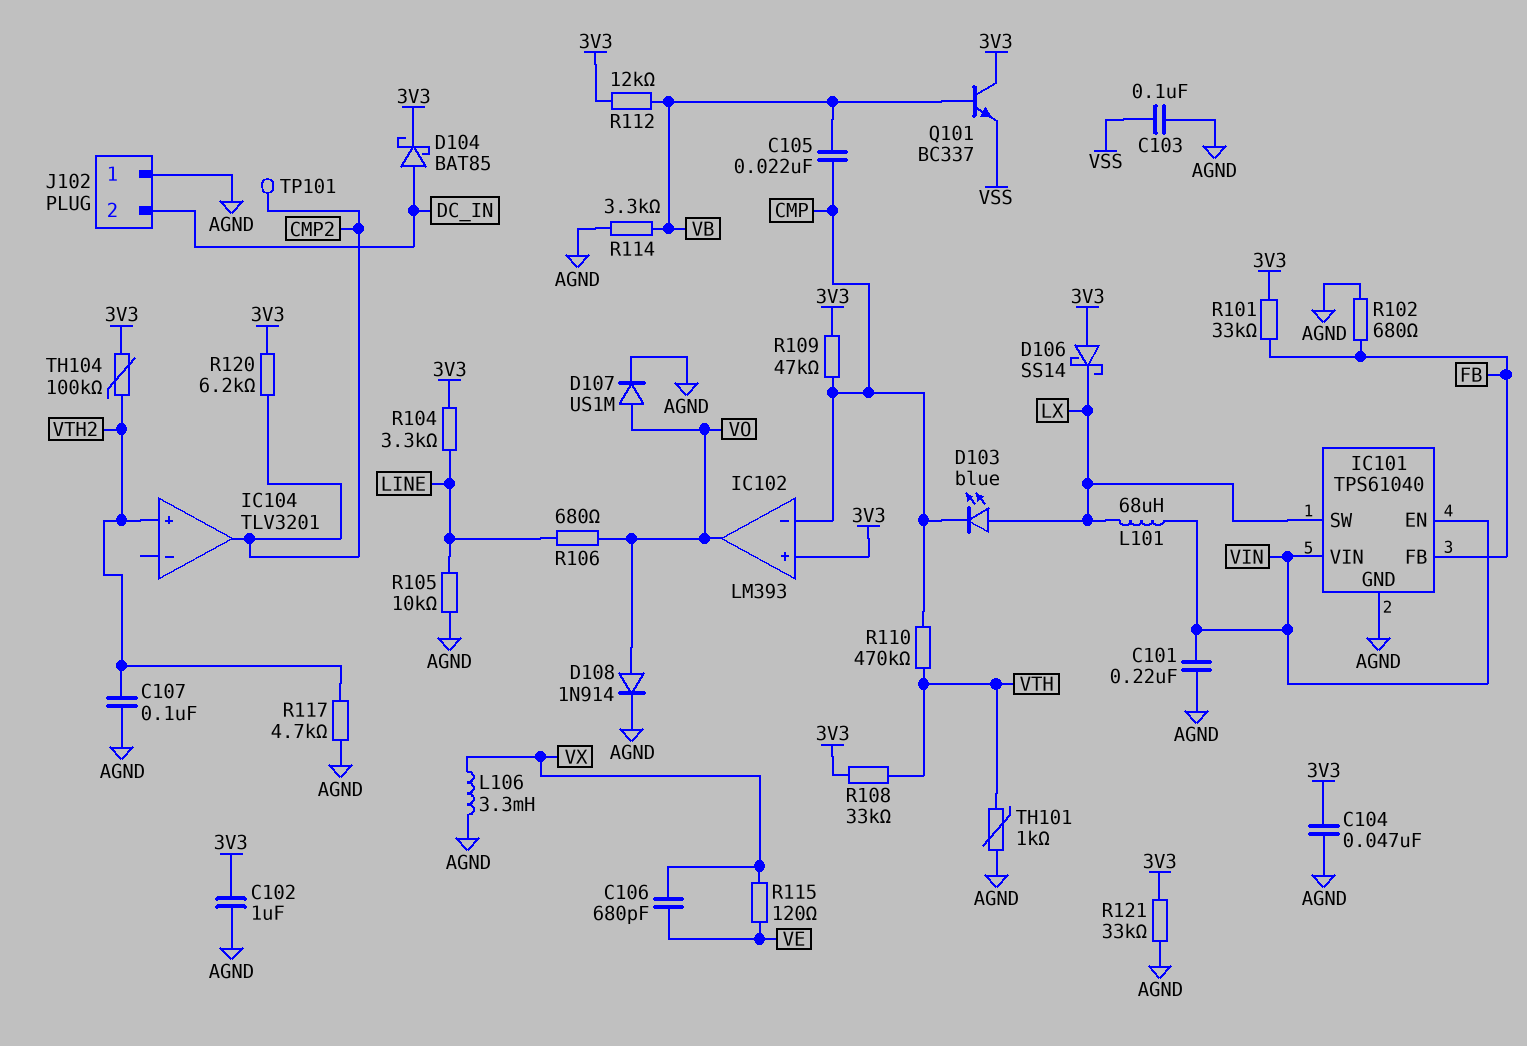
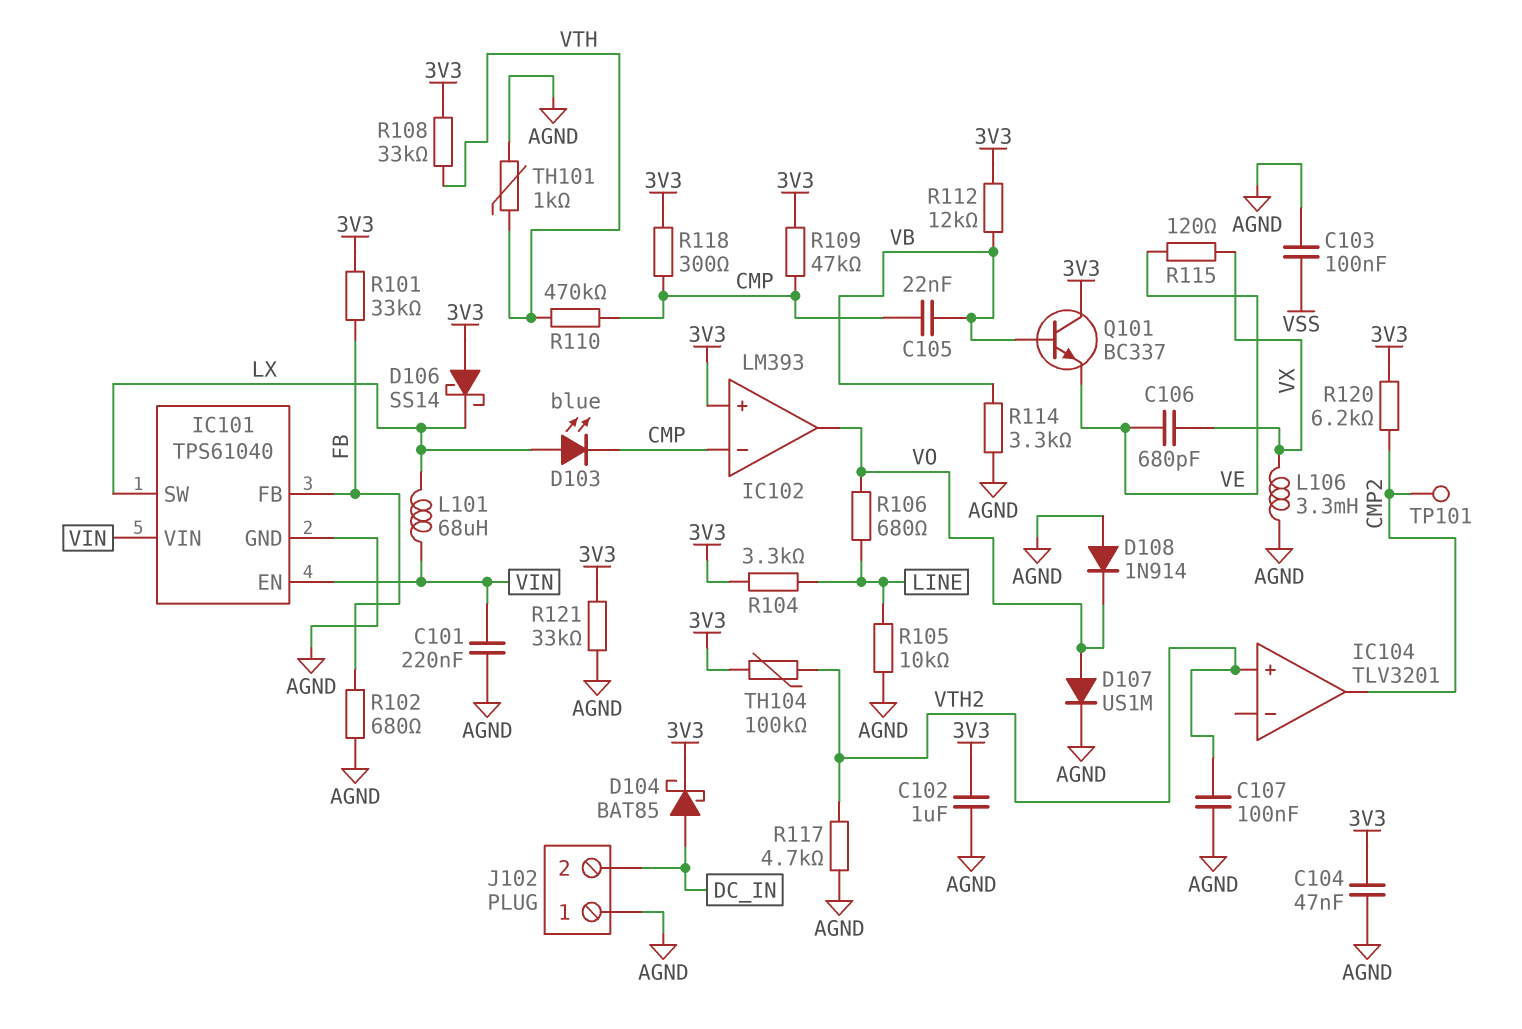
D108: diode 1N914 (A VO, K AGND) -> diode 1N914 (A AGND, K VO)
Q101: NPN BC337 (B VB, C 3V3, E VSS) -> NPN BC337 (B VB, C 3V3, E VE)
R118: none -> 300 (3V3, CMP)

